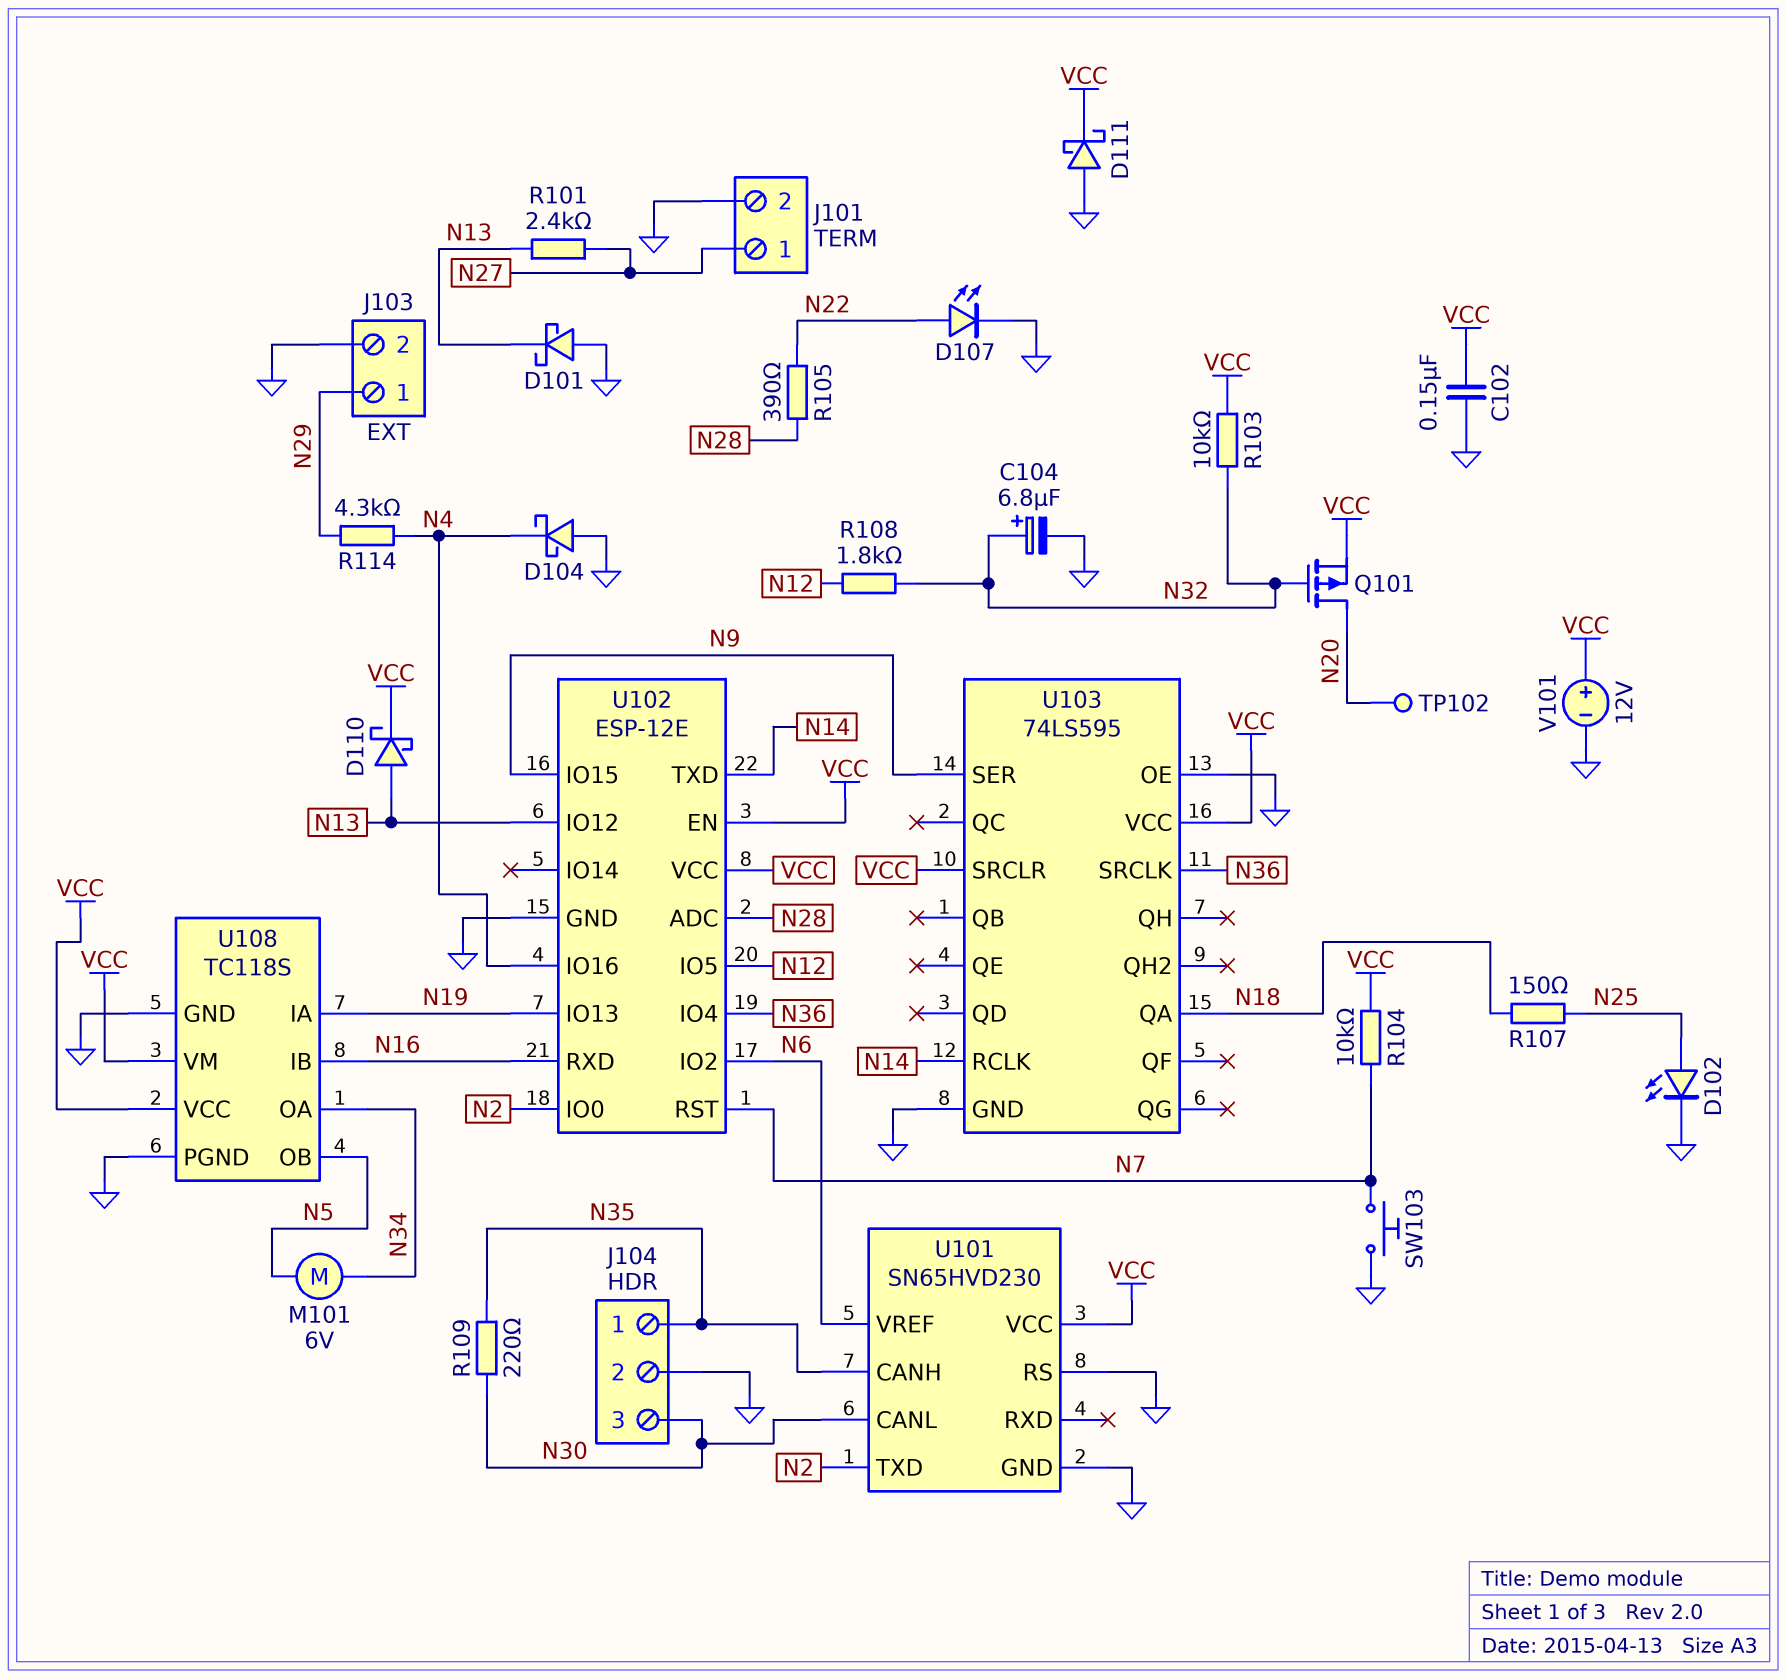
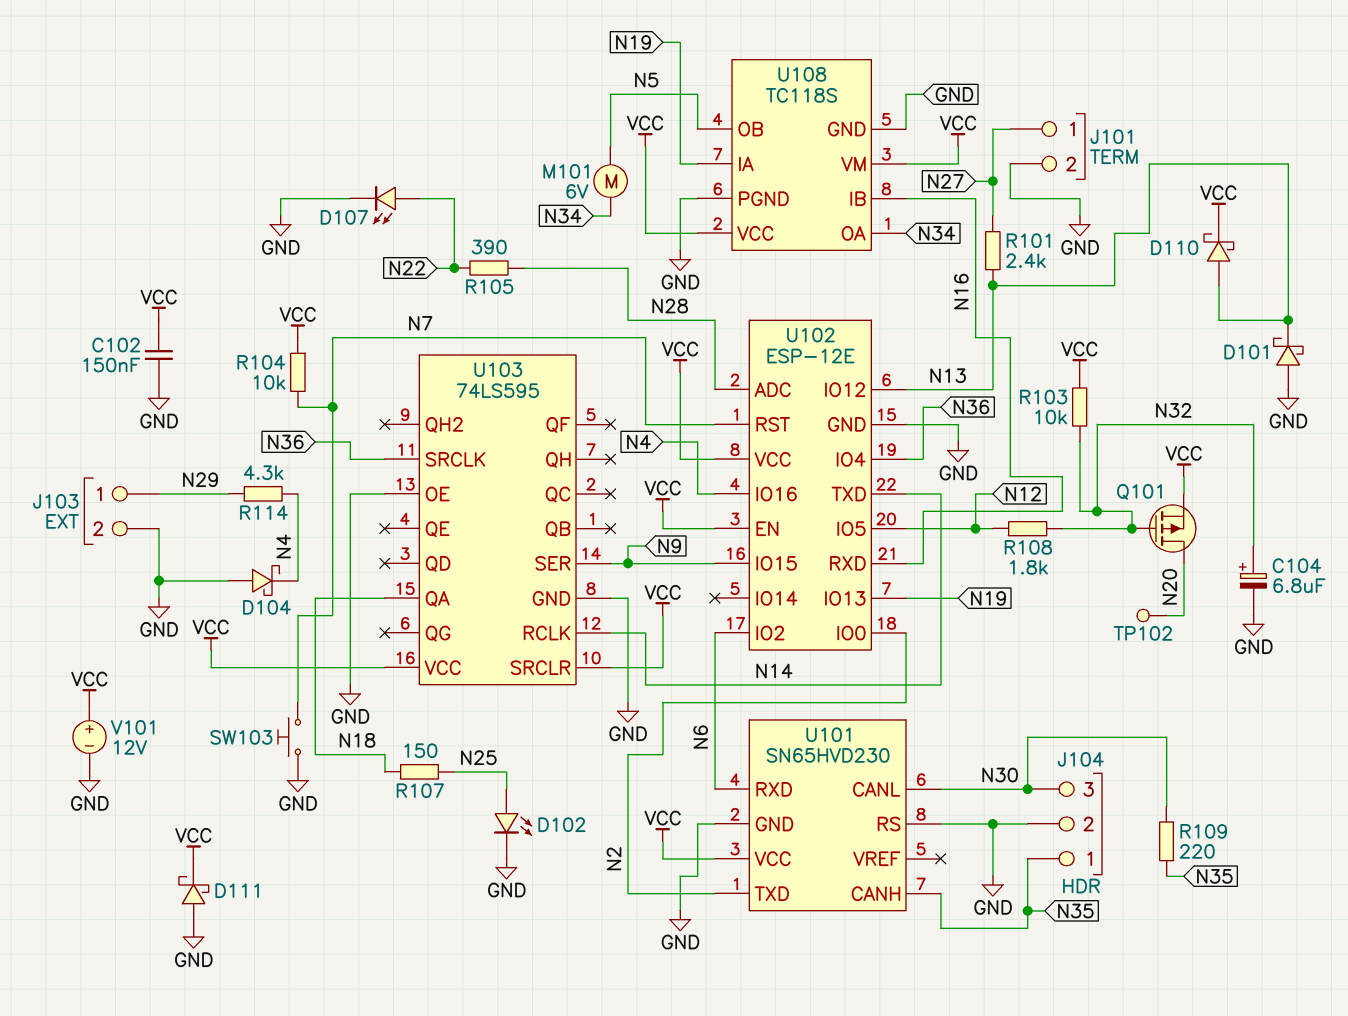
U101 pin RXD: none -> N6
U101 pin VREF: N6 -> none

